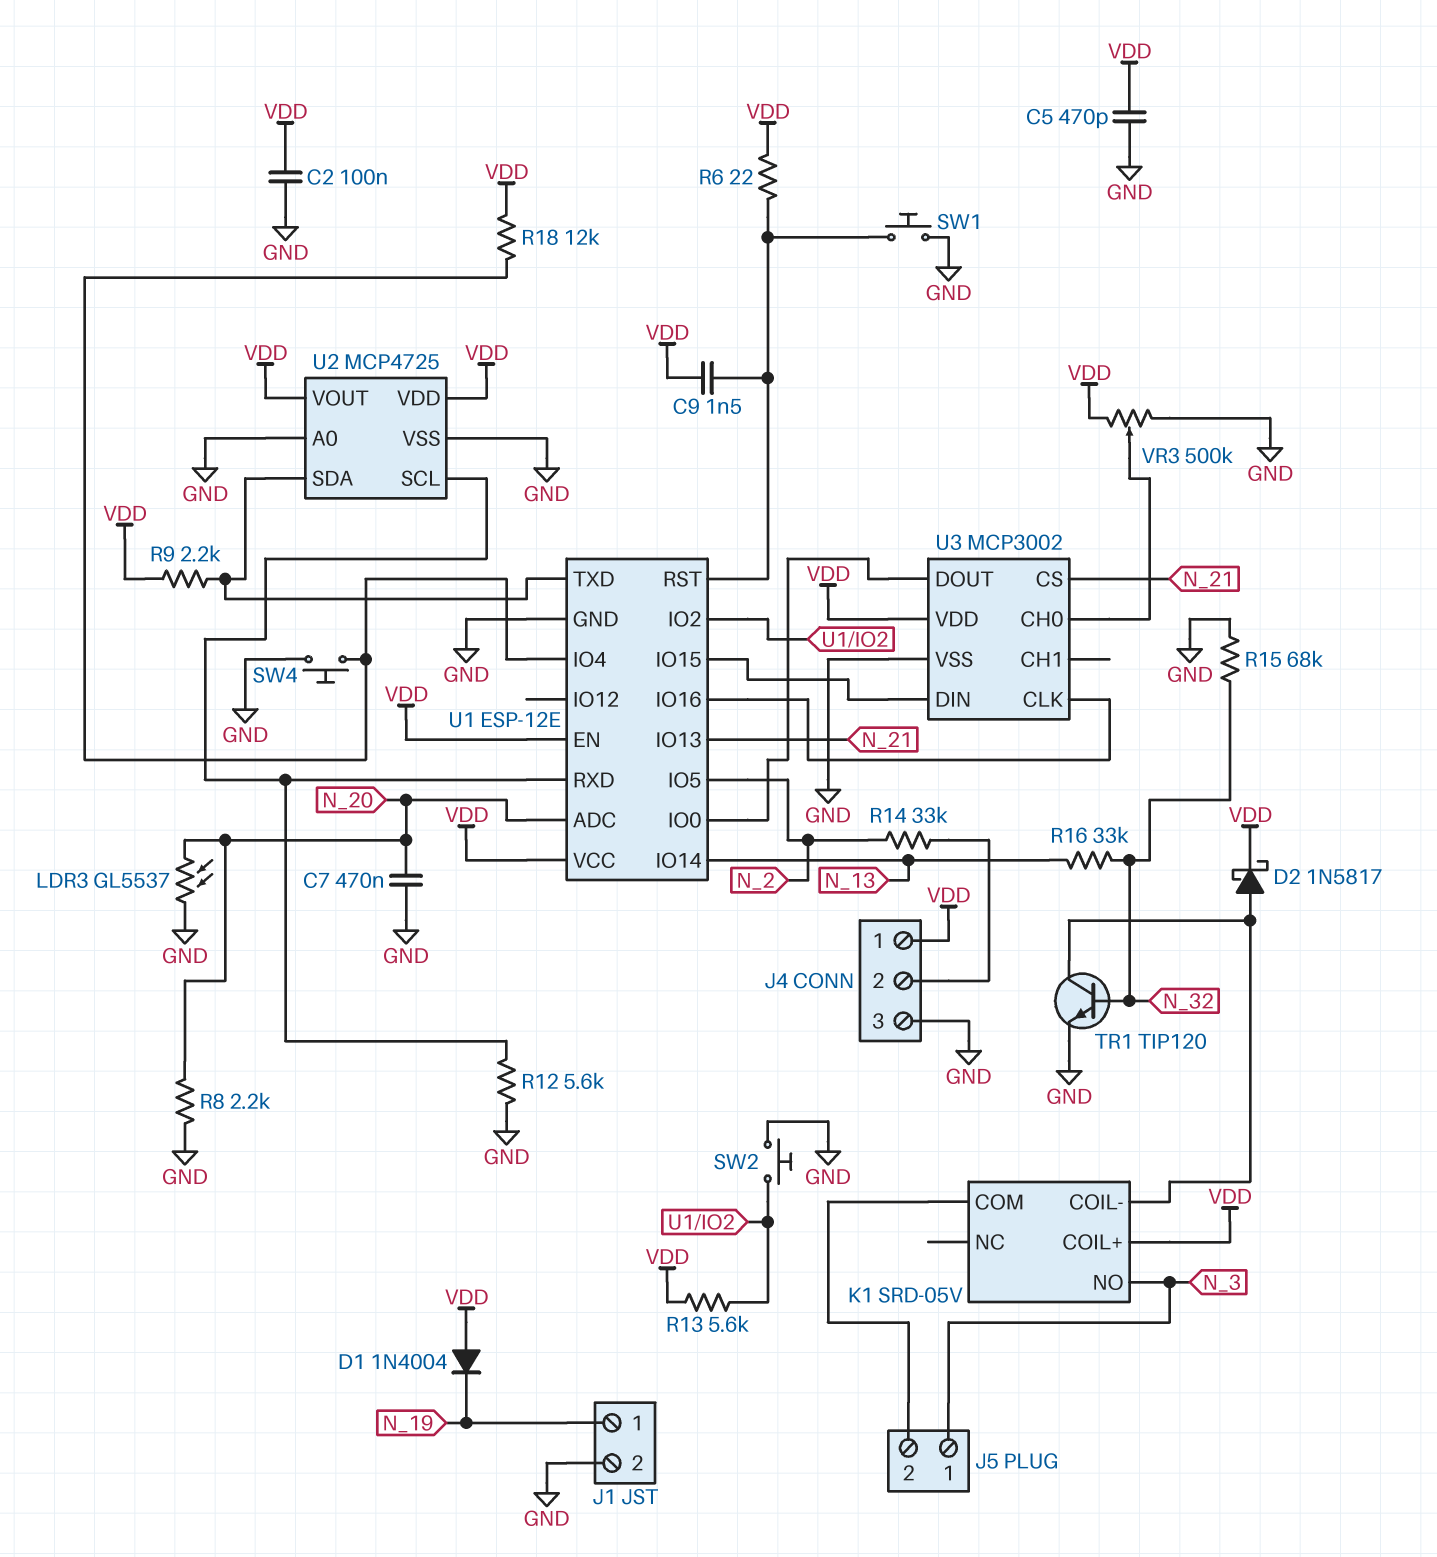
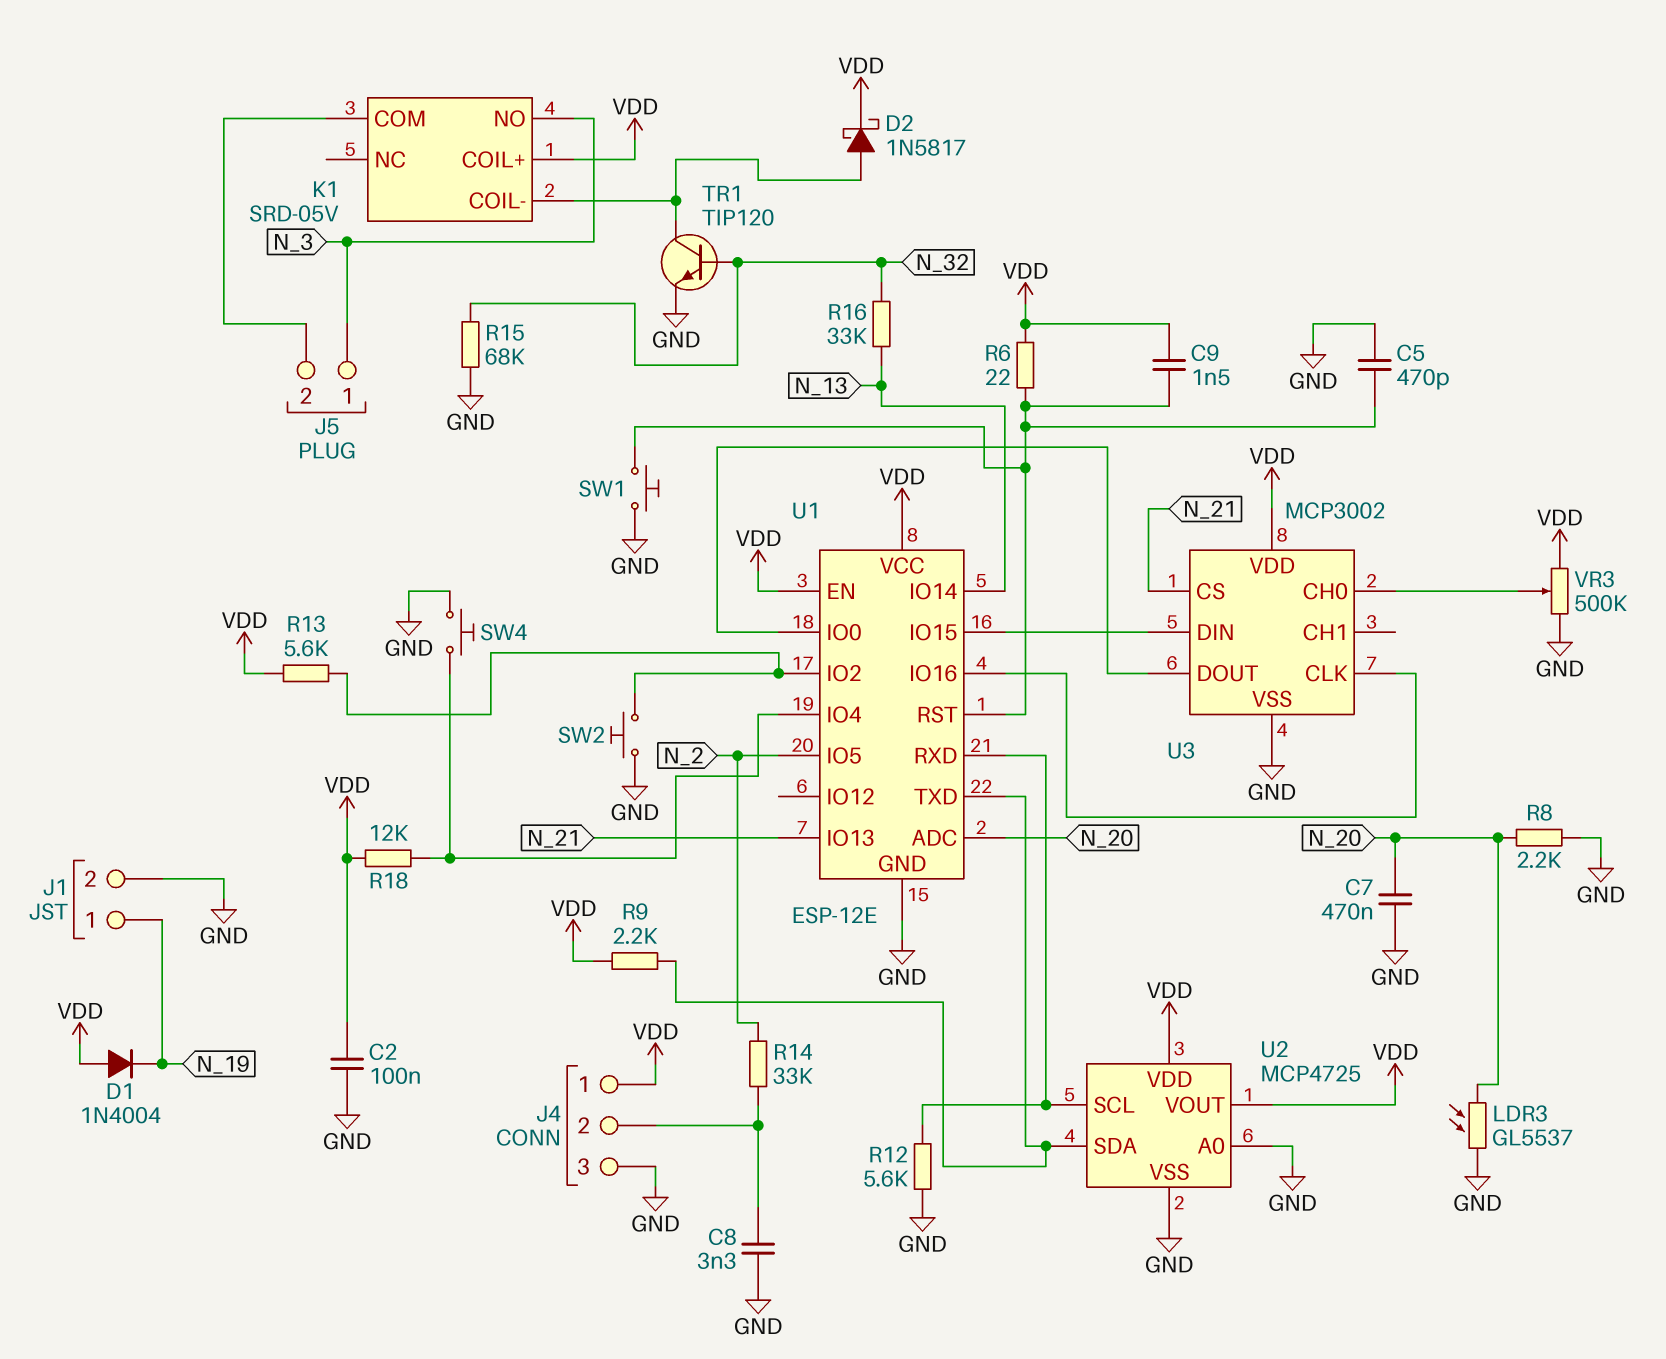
C5: 470pF (GND, VDD) -> 470pF (GND, U1/RST)
C8: none -> 3.3nF (GND, J4/2)

